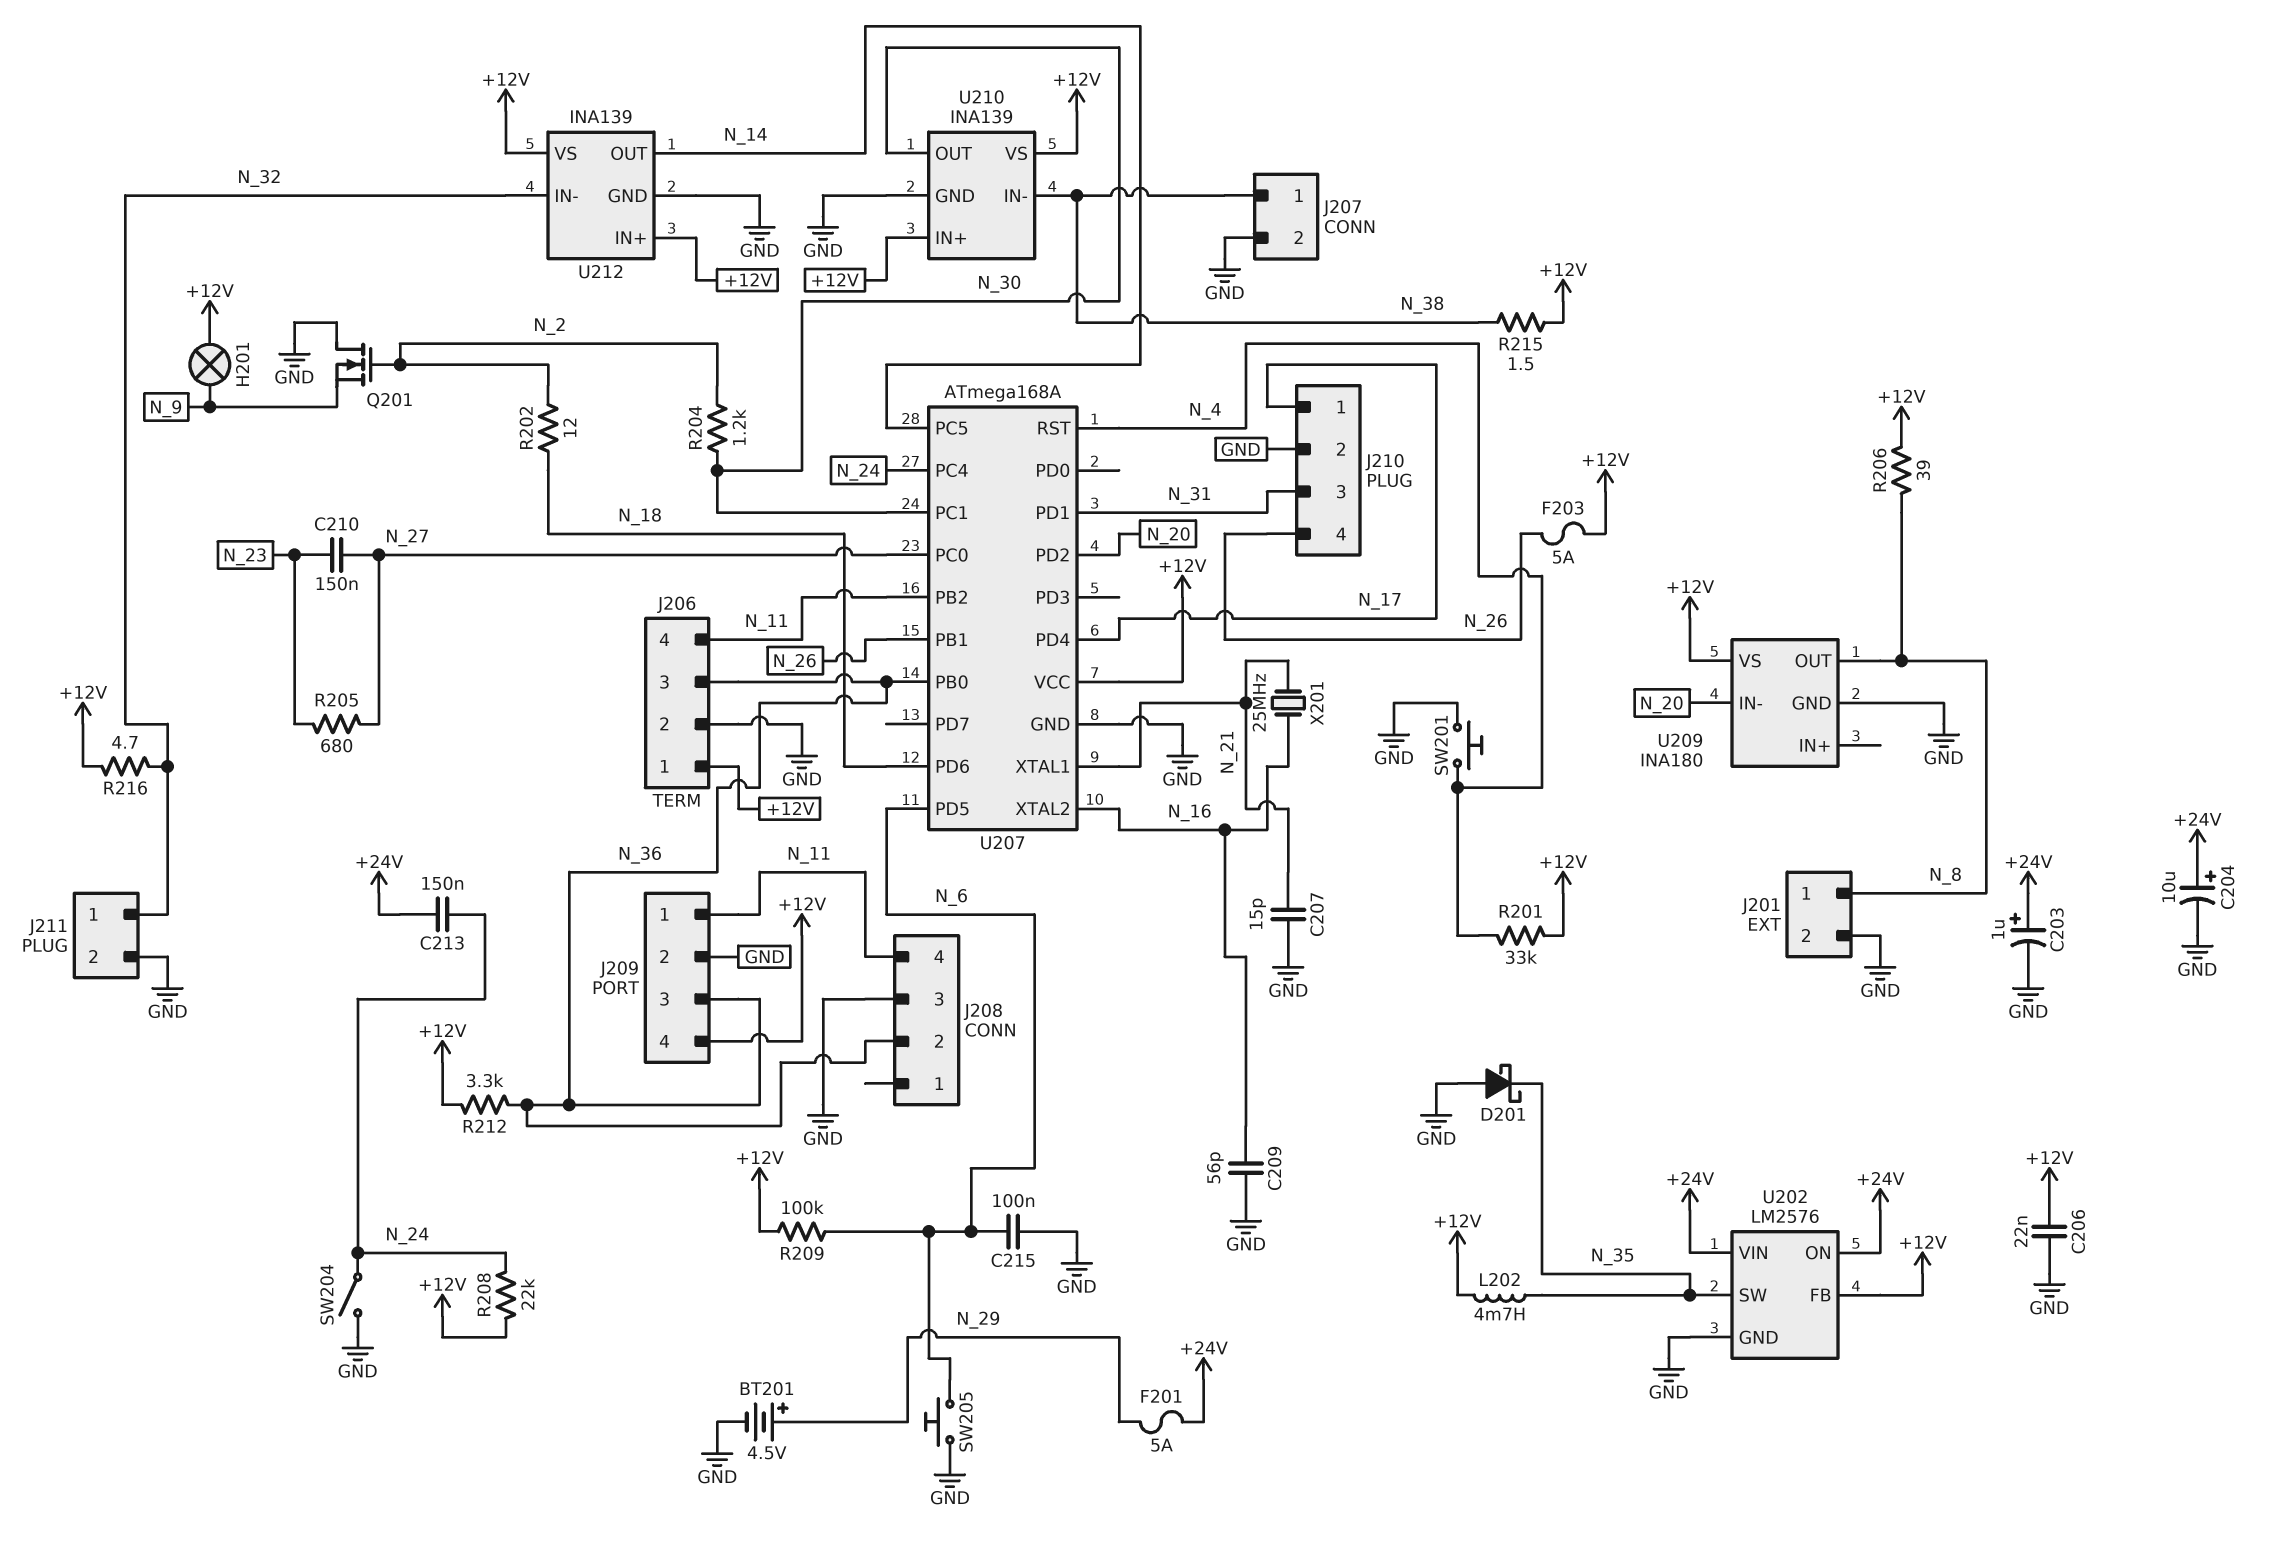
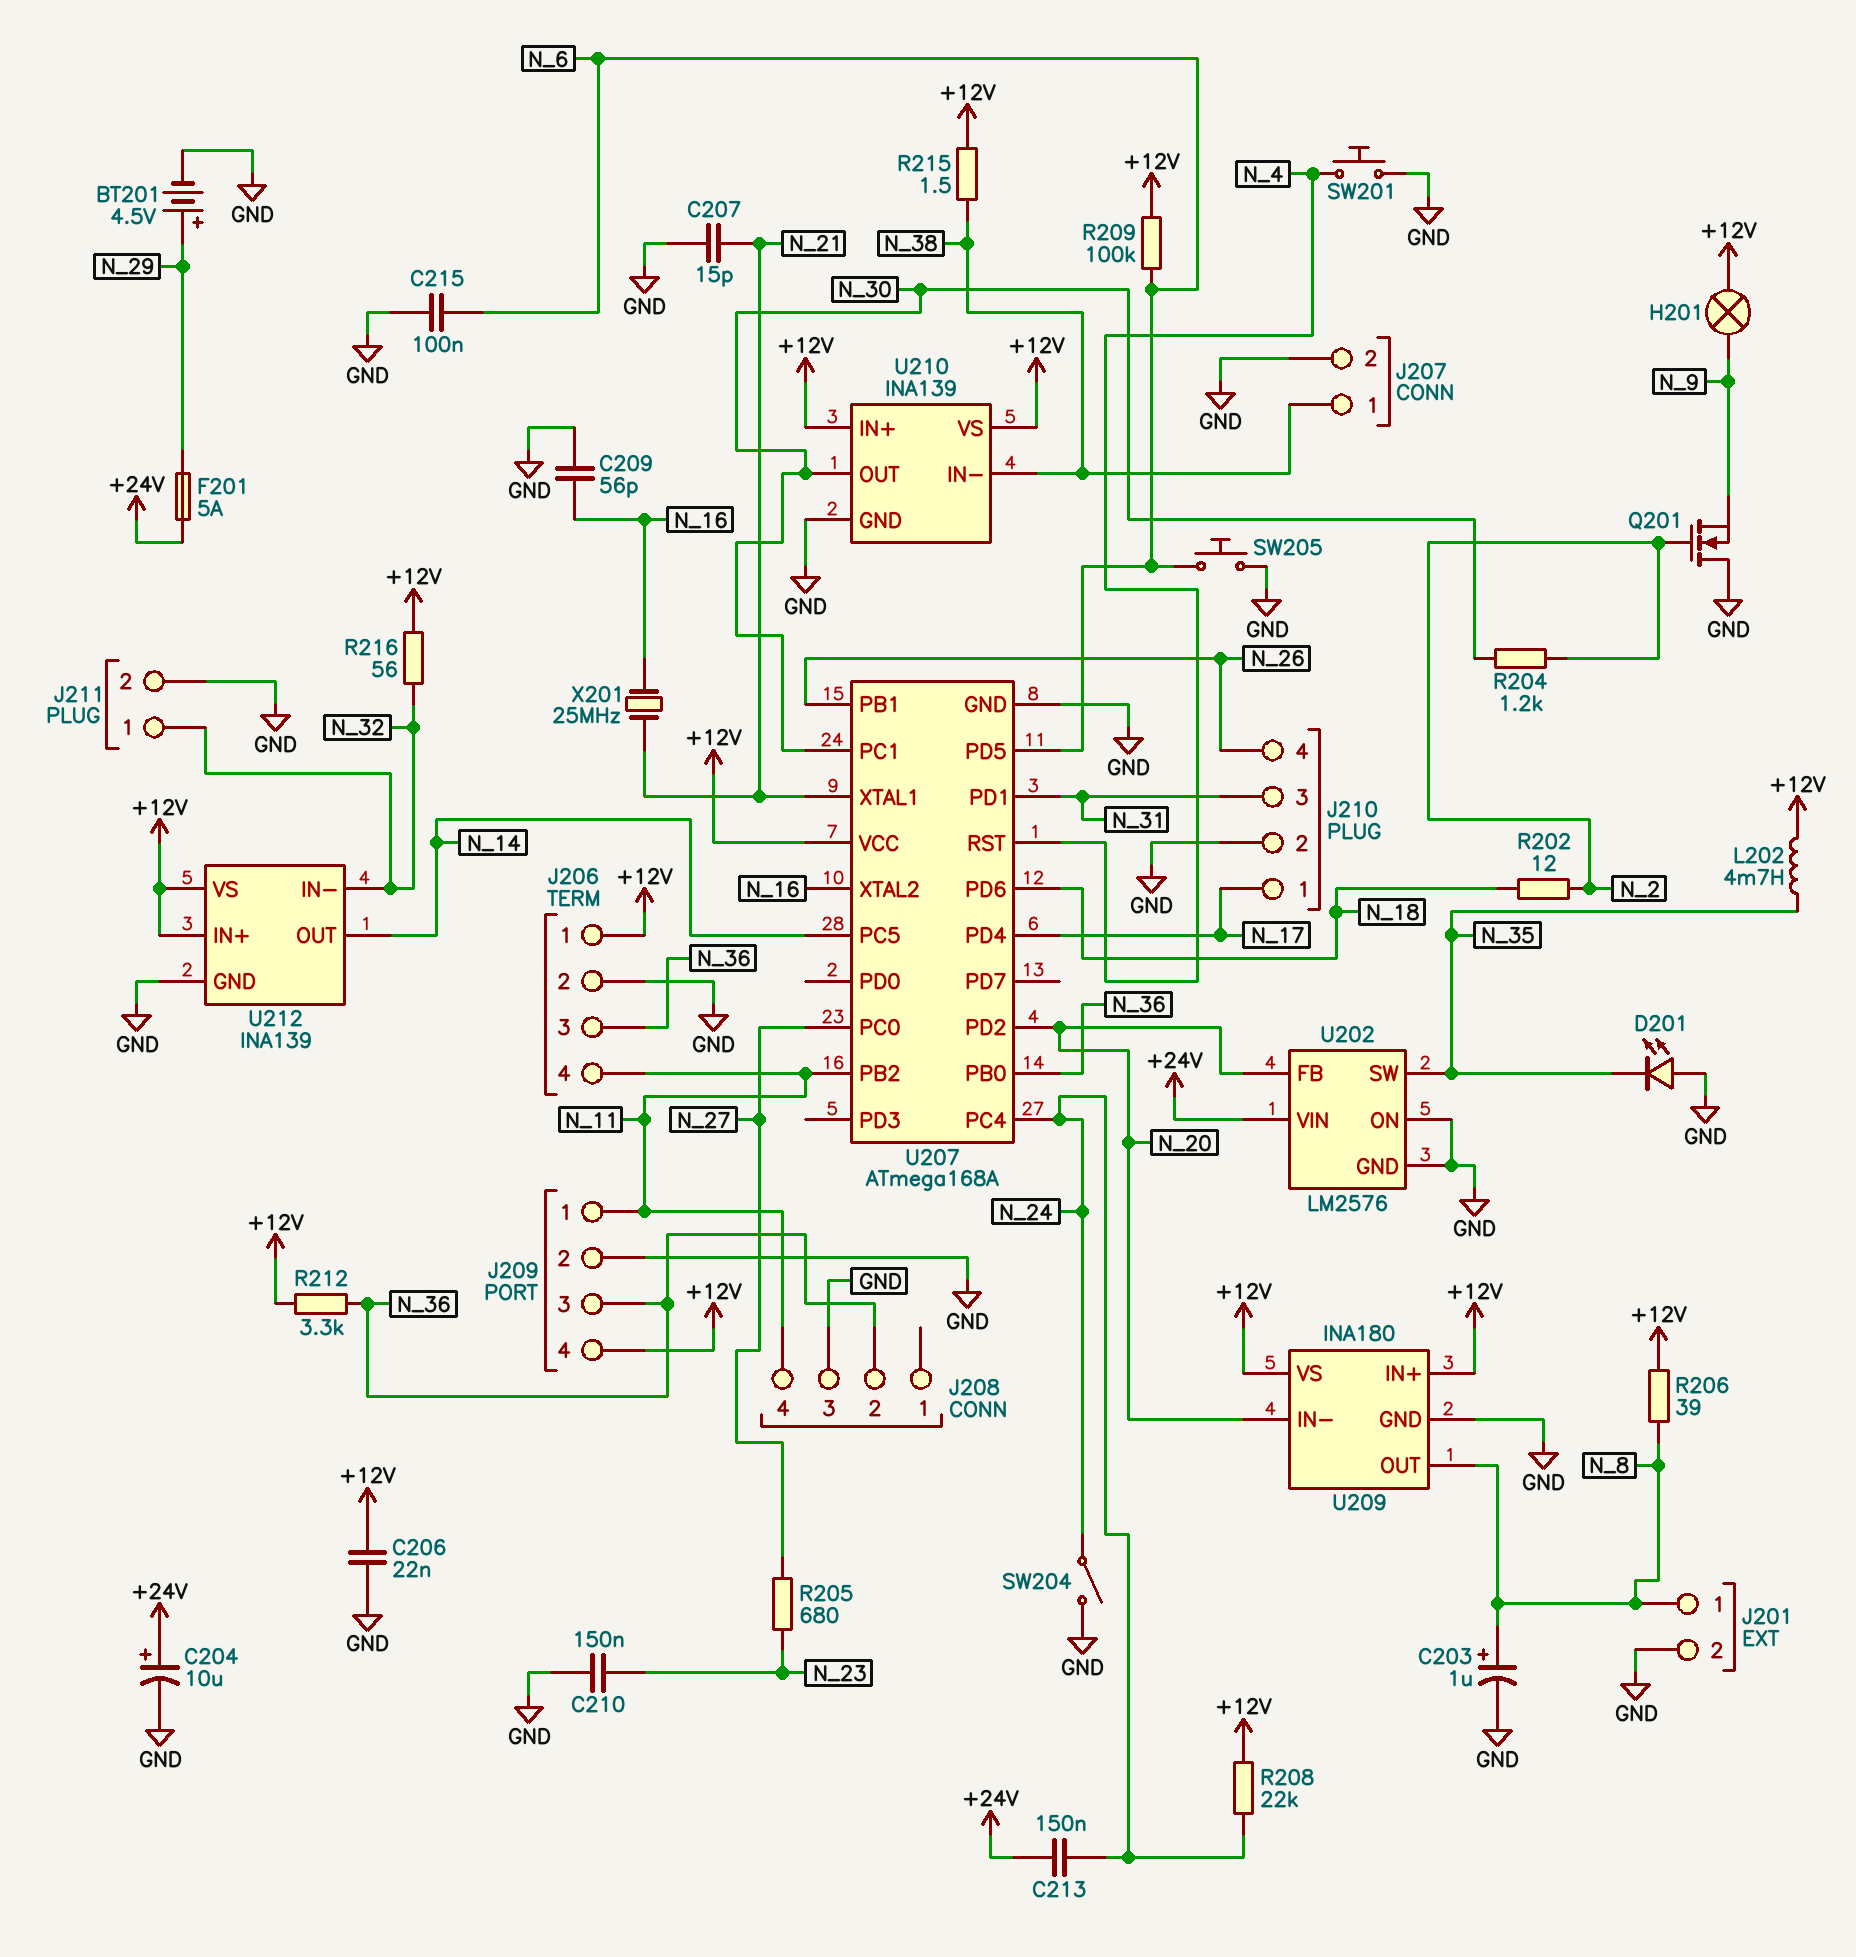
C203: 1uF (plus +24V, minus GND) -> 1uF (plus N_8, minus GND)
C210: 150nF (N_23, N_27) -> 150nF (GND, N_23)
D201: schottky (A GND, K N_35) -> LED (A GND, K N_35)
F203: 5A (+12V, N_26) -> none
R201: 33k (+12V, N_4) -> none
R216: 4.7 (+12V, N_32) -> 56 (+12V, N_32)
U202 pin FB: +12V -> N_20
U202 pin ON: +24V -> GND
U209 pin IN+: none -> +12V

